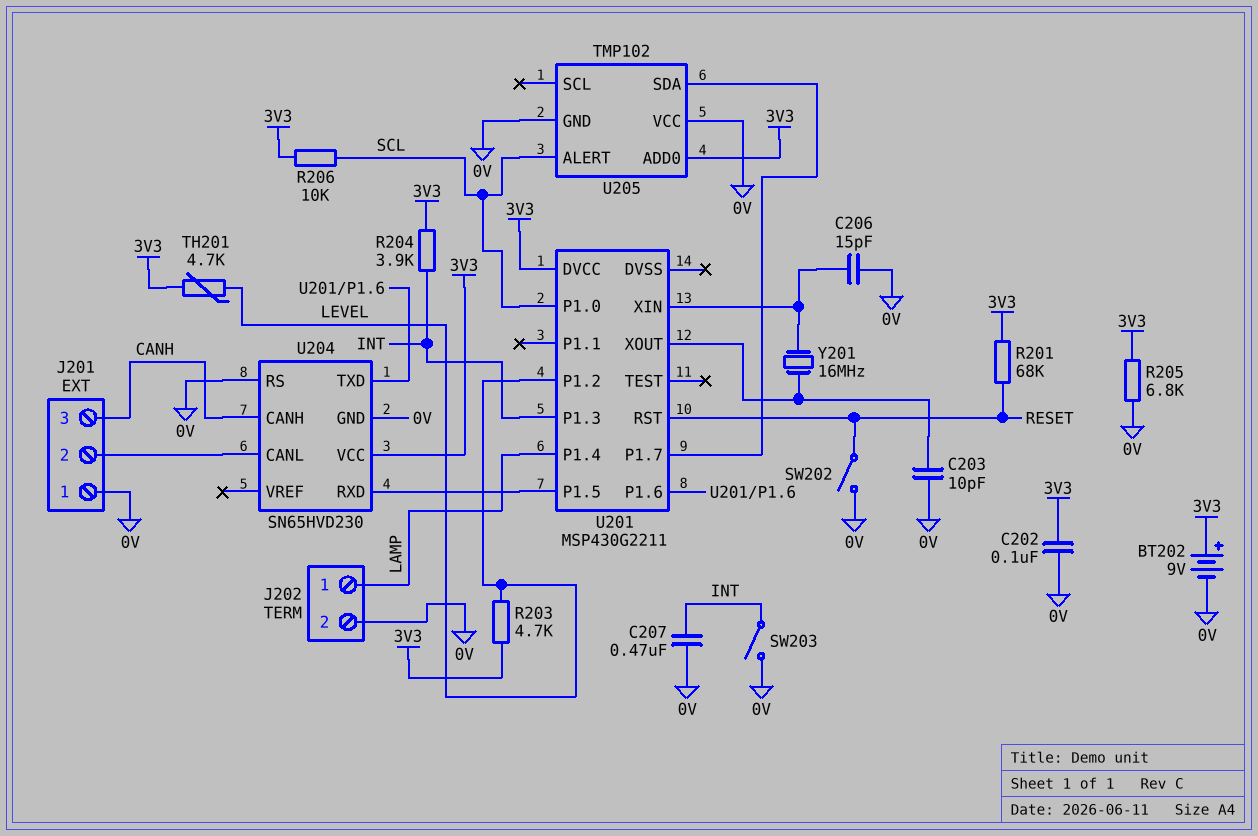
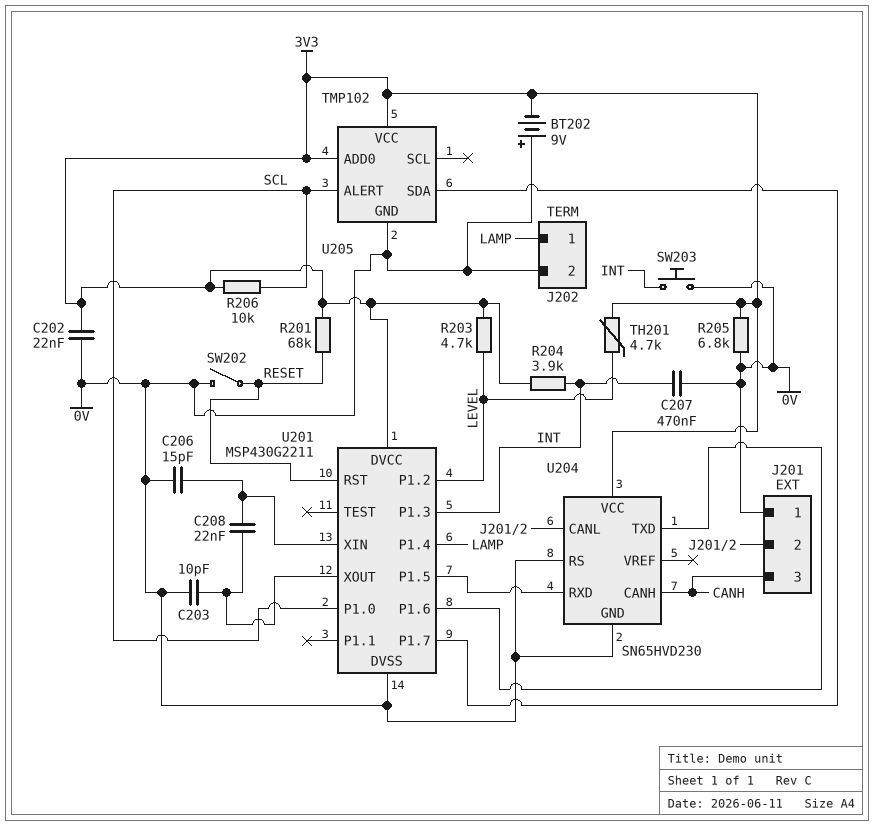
BT202: 9V (plus 3V3, minus 0V) -> 9V (plus 0V, minus 3V3)
C202: 100nF (0V, 3V3) -> 22nF (0V, 3V3)
C208: none -> 22nF (U201/XIN, U201/XOUT)
SW203: switch (0V, INT) -> button (0V, INT)
U201 pin DVSS: none -> 0V
U205 pin VCC: 0V -> 3V3
Y201: 16MHz (U201/XIN, U201/XOUT) -> none

